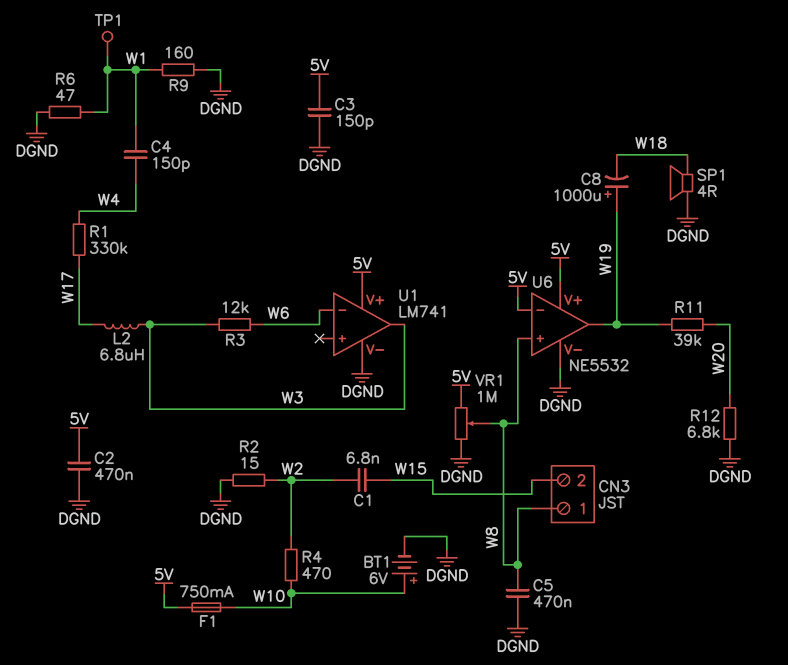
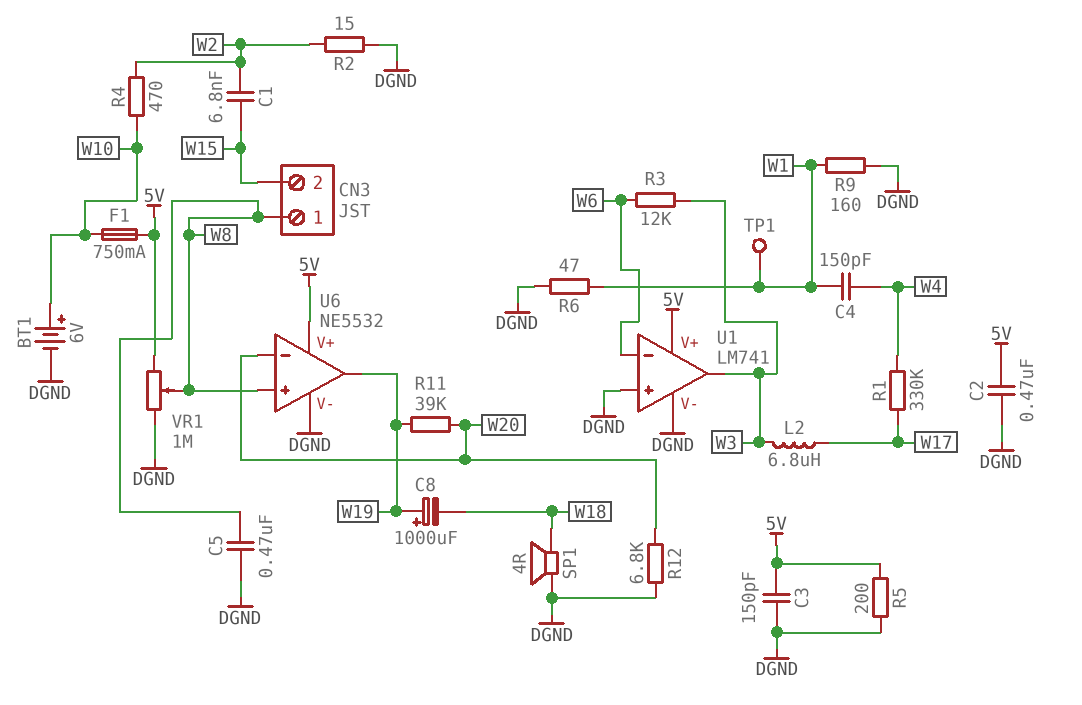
R5: none -> 200 (5V, DGND)
U1 pin in+: none -> DGND
U6 pin in-: 5V -> W20

